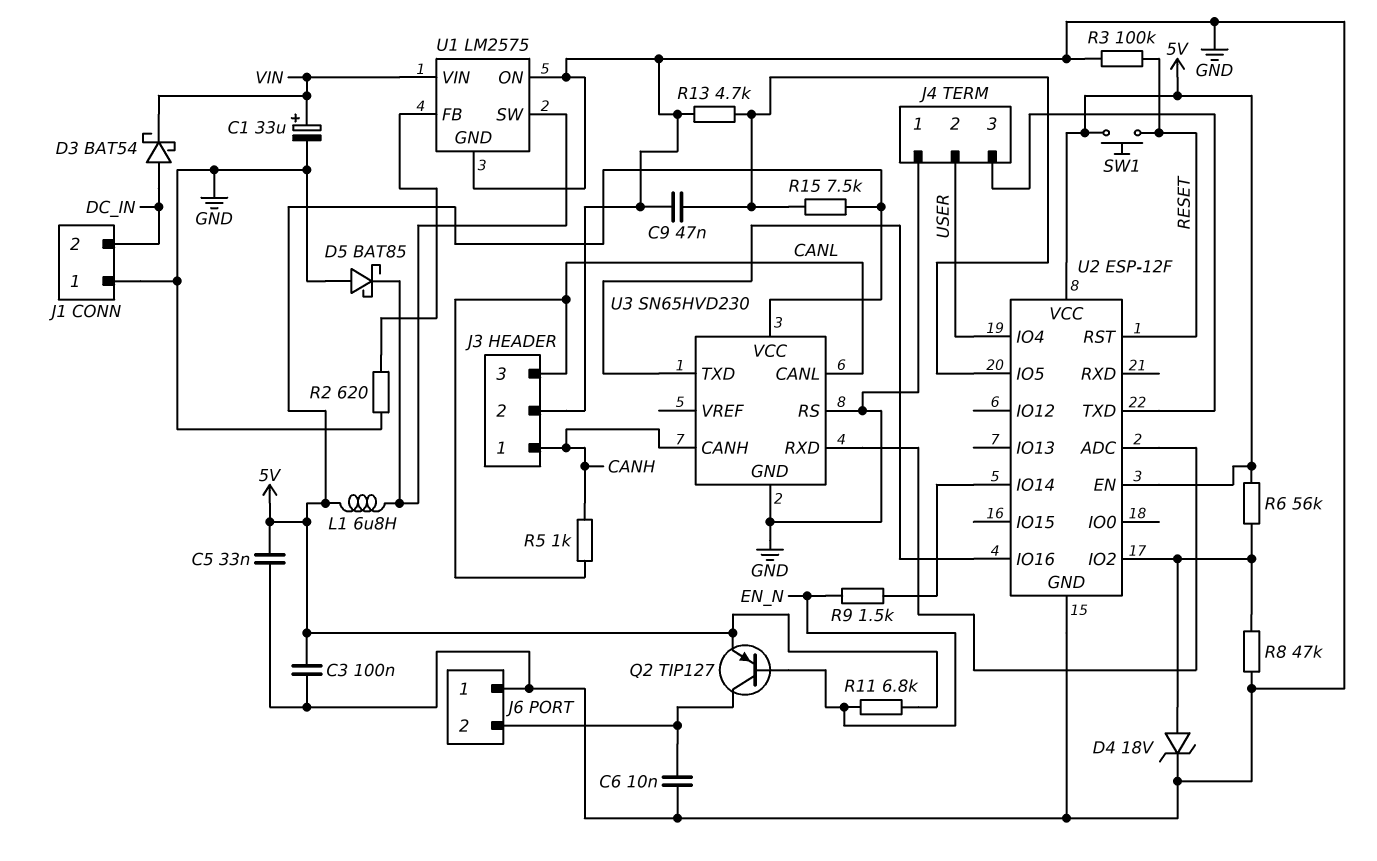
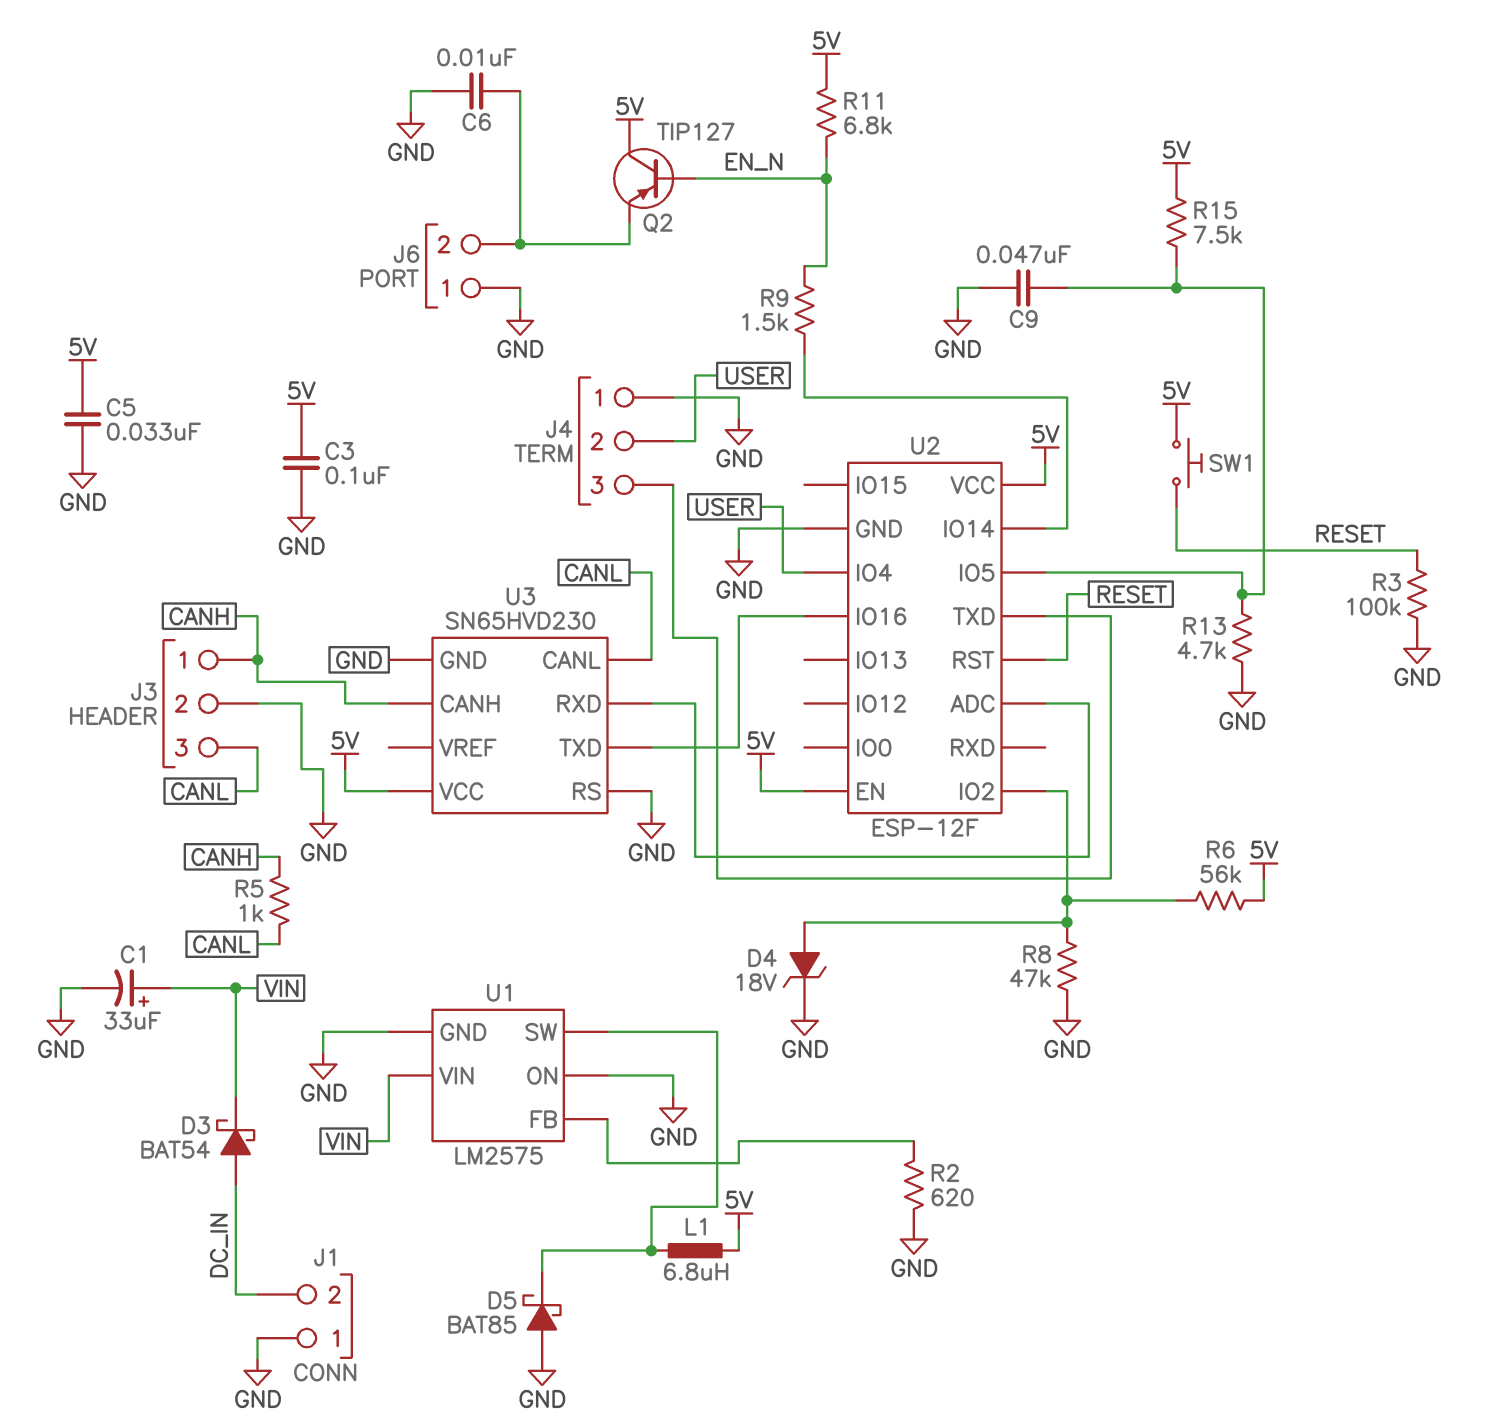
Q2: PNP TIP127 (B EN_N, C J6/2, E 5V) -> PNP TIP127 (B EN_N, C 5V, E J6/2)

